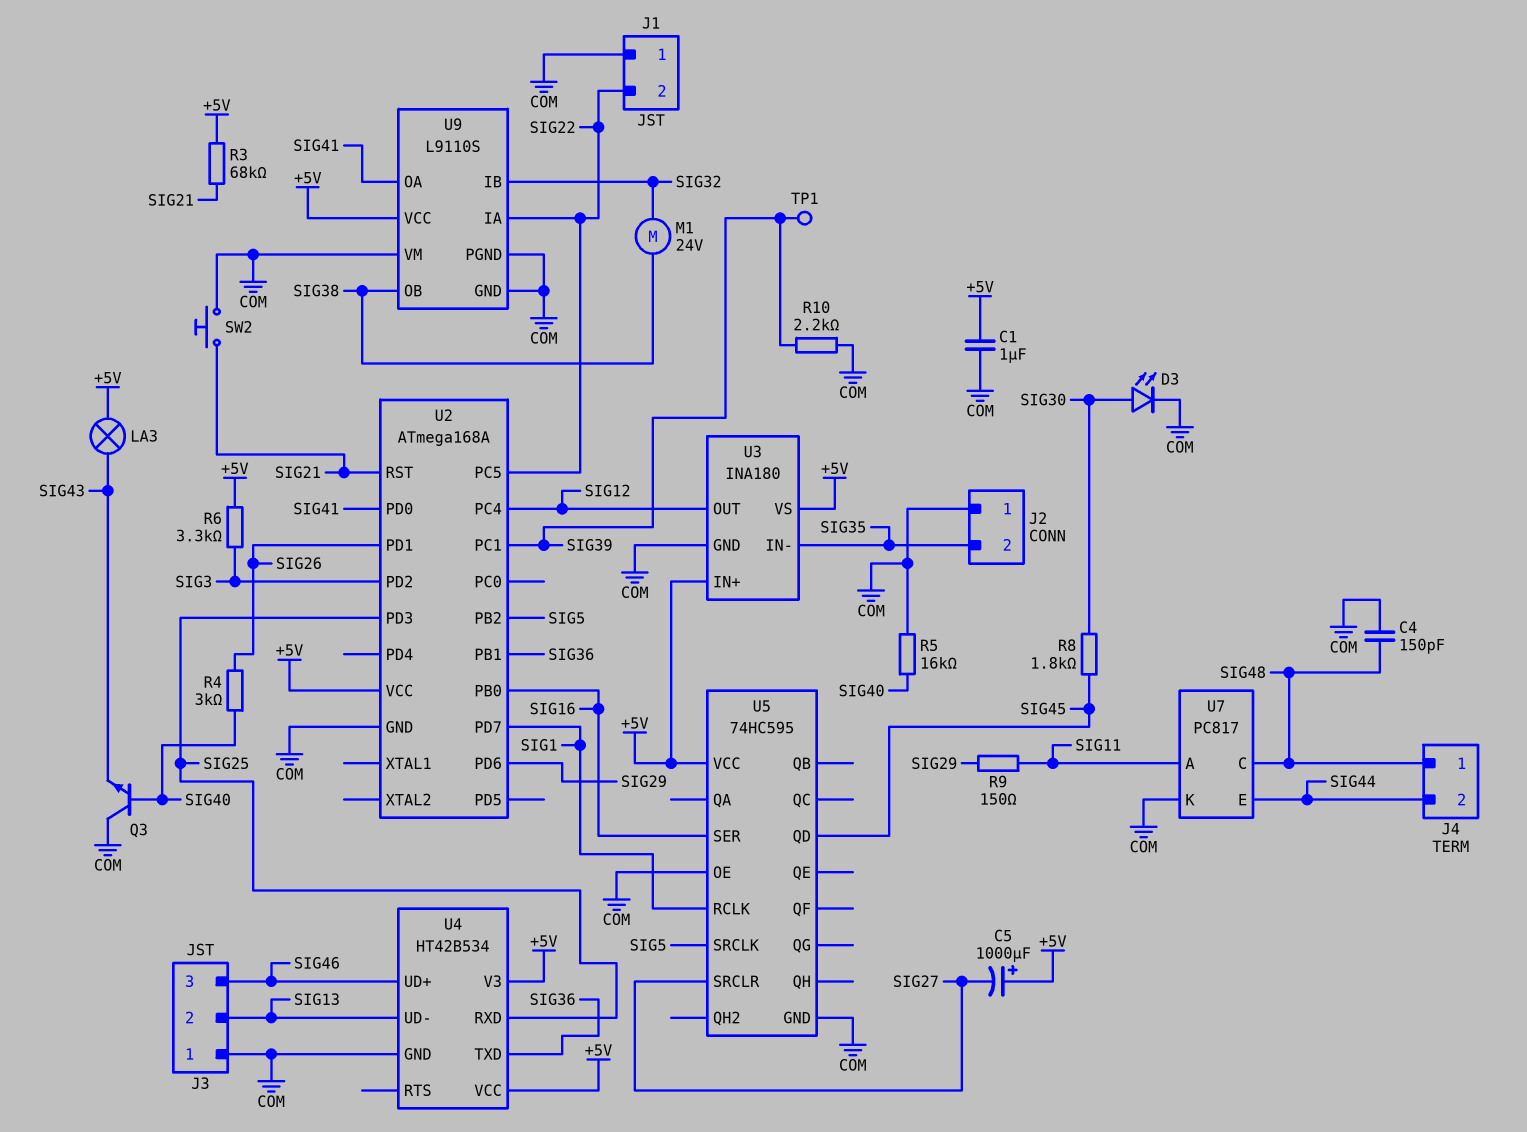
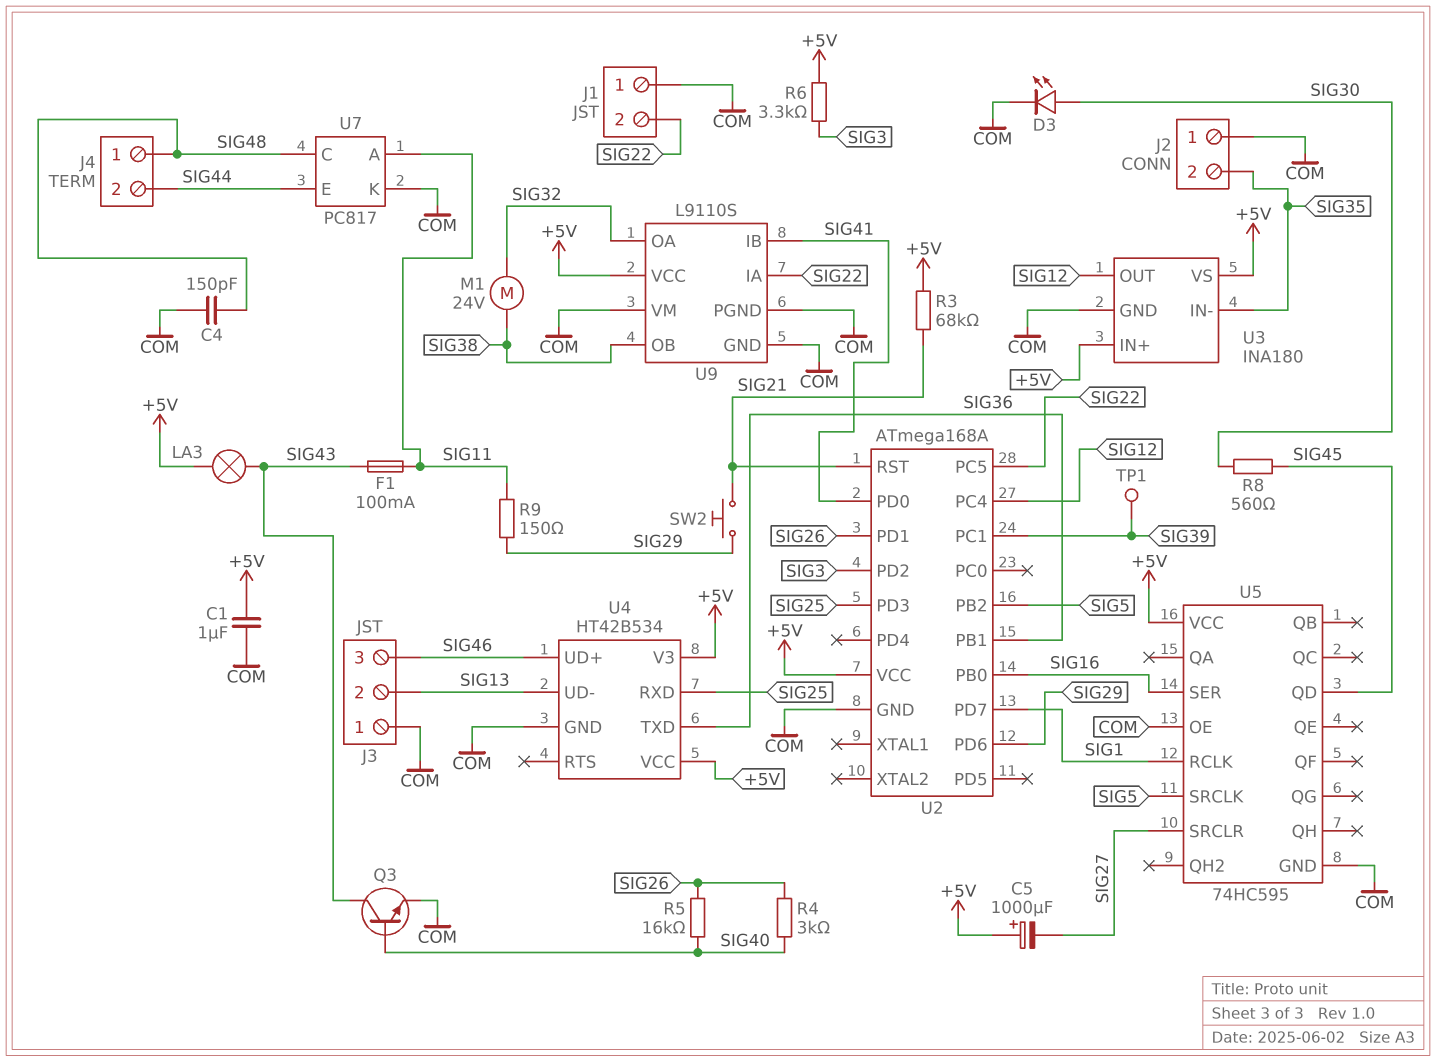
F1: none -> 100mA (SIG11, SIG43)
Q3: NPN (B SIG40, C COM, E SIG43) -> NPN (B SIG40, C SIG43, E COM)
R5: 16k (COM, SIG40) -> 16k (SIG26, SIG40)
R8: 1.8k (SIG30, SIG45) -> 560 (SIG30, SIG45)
R10: 2.2k (COM, SIG39) -> none
SW2: button (COM, SIG21) -> button (SIG21, SIG29)
U9 pin IB: SIG32 -> SIG41
U9 pin OA: SIG41 -> SIG32

